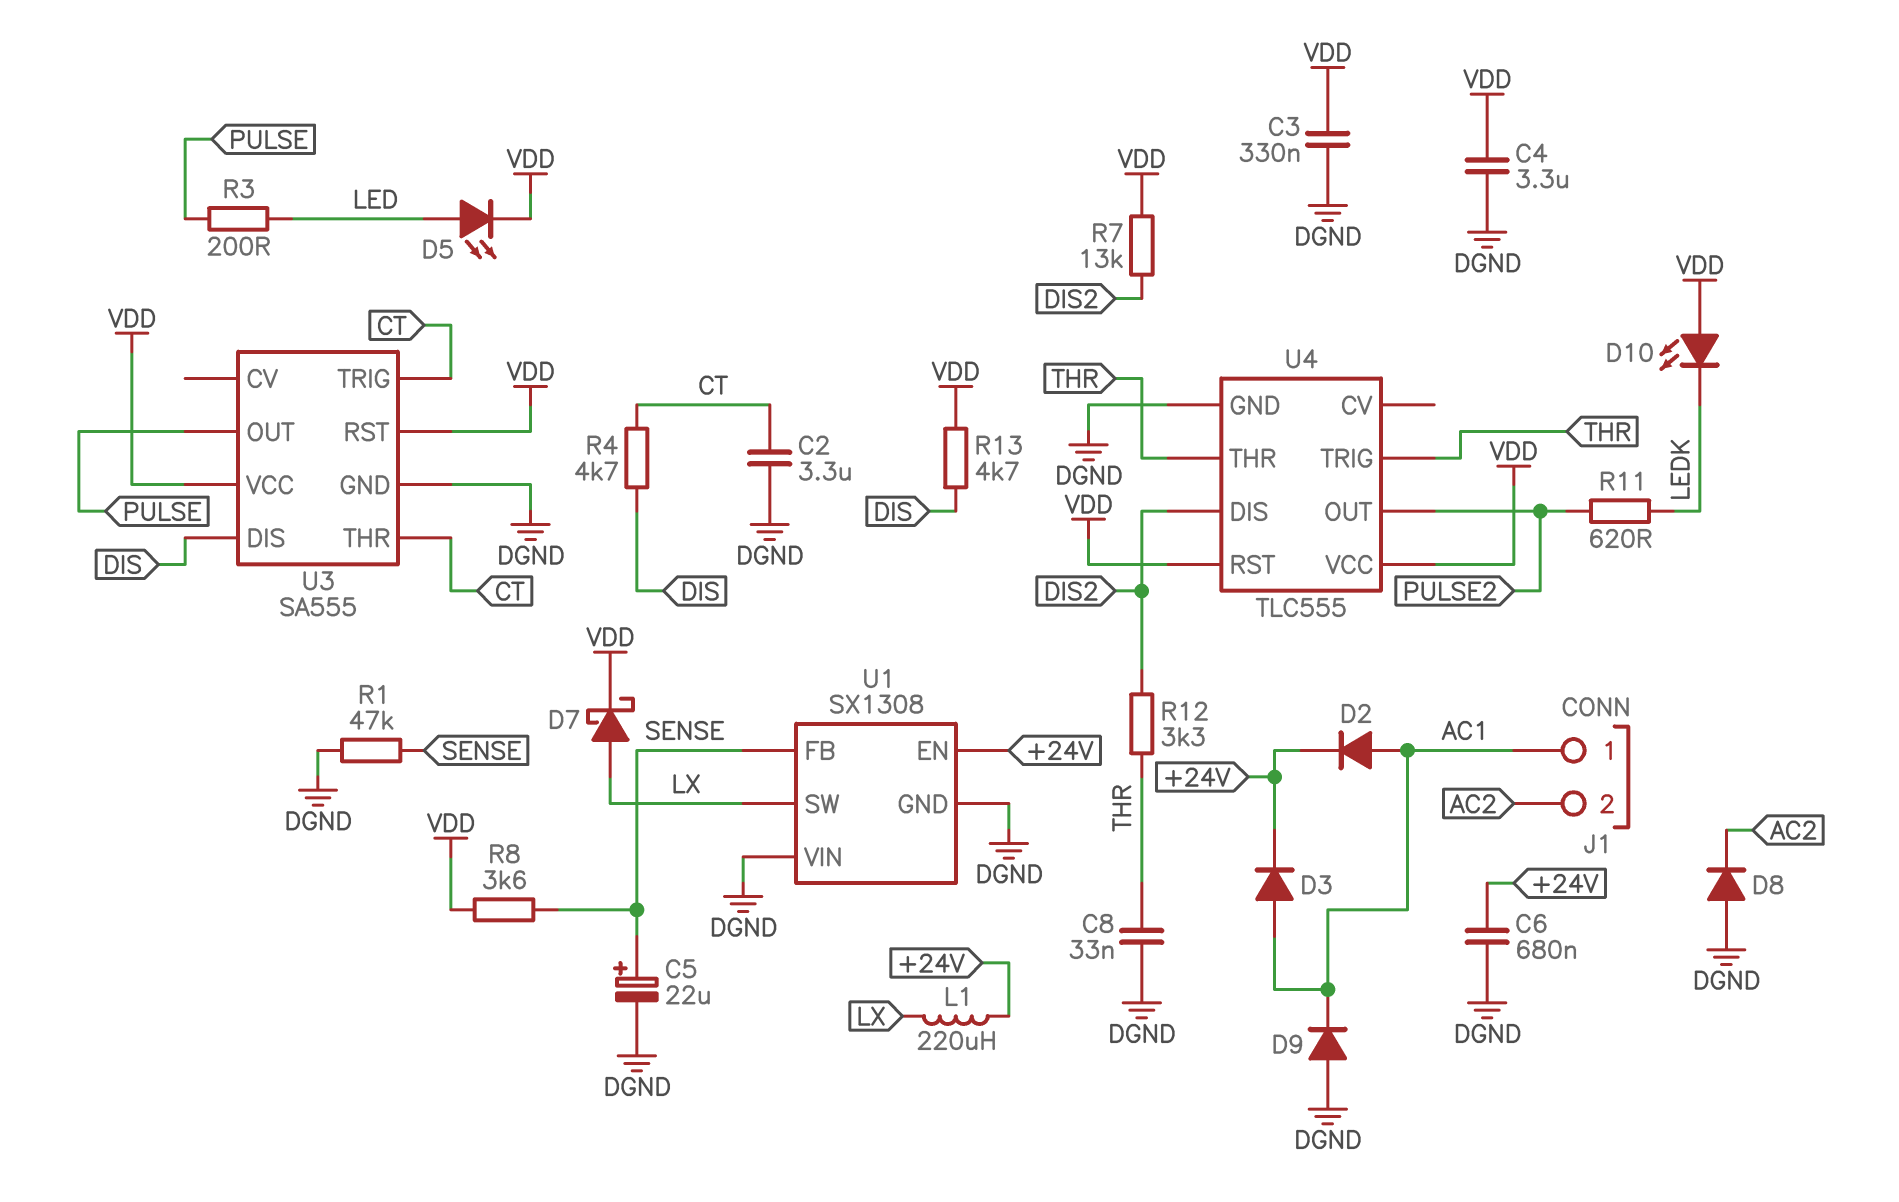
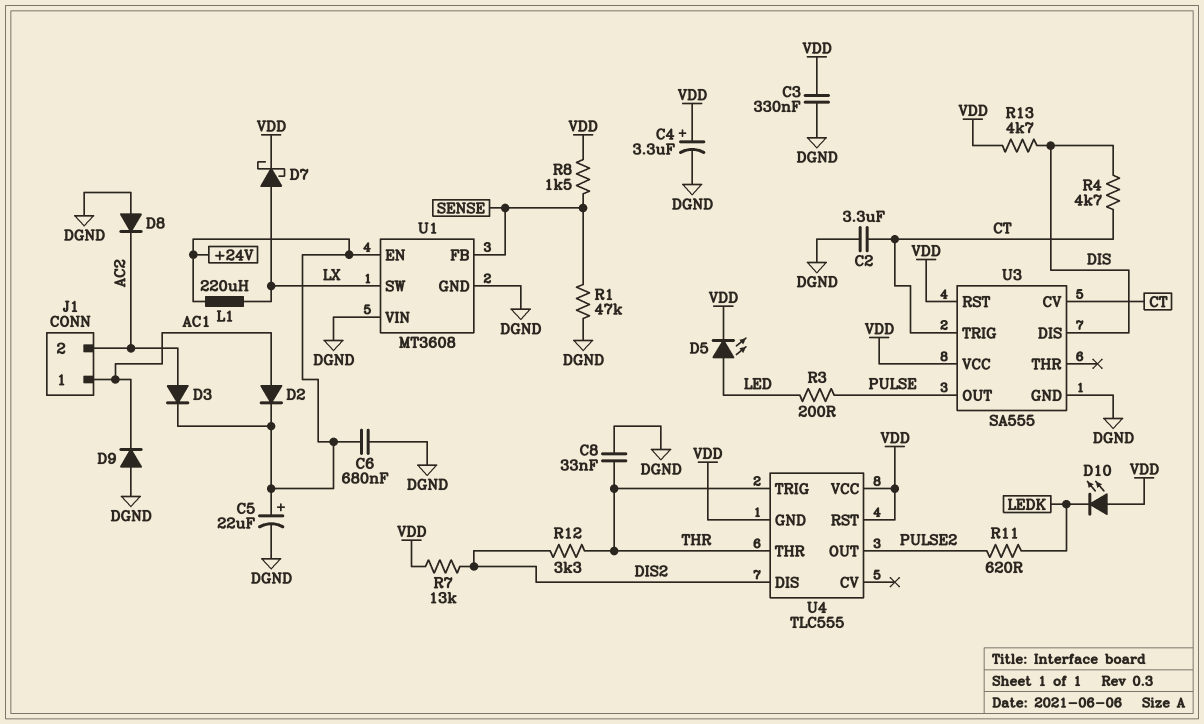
C4: 3.3uF (DGND, VDD) -> 3.3uF (plus VDD, minus DGND)
C5: 22uF (plus SENSE, minus DGND) -> 22uF (plus +24V, minus DGND)
D3: diode (A AC1, K +24V) -> diode (A AC2, K +24V)
R8: 3.6k (SENSE, VDD) -> 1.5k (SENSE, VDD)
U1: SX1308 -> MT3608
U3 pin CV: none -> CT
U3 pin THR: CT -> none
U4 pin GND: DGND -> VDD

